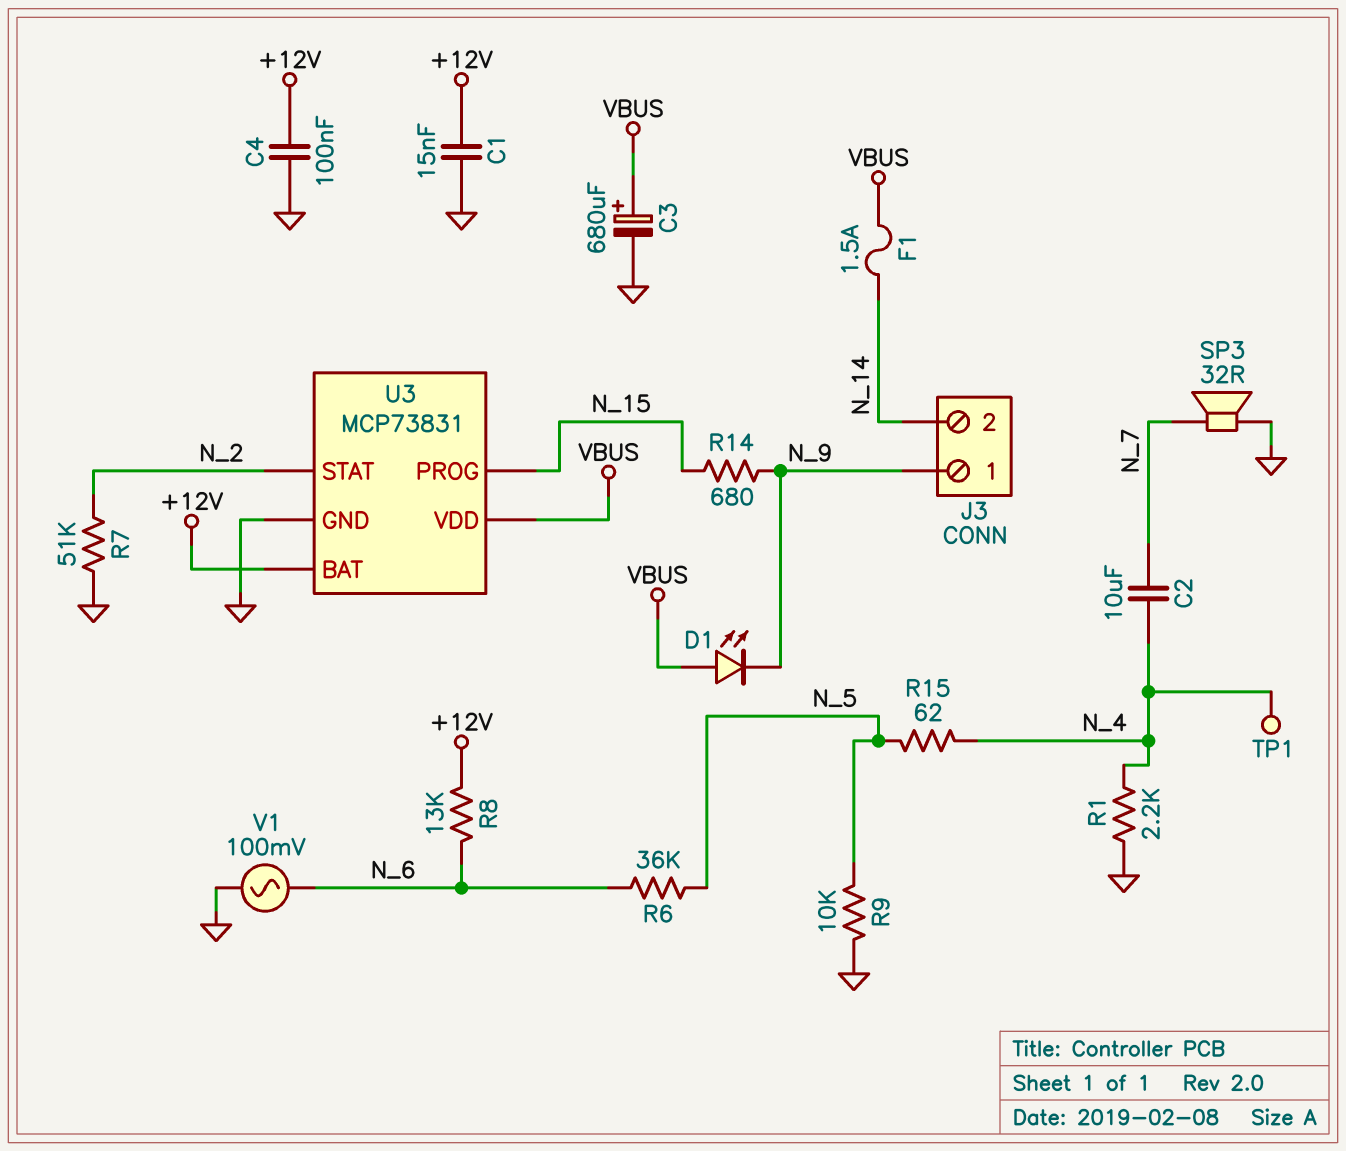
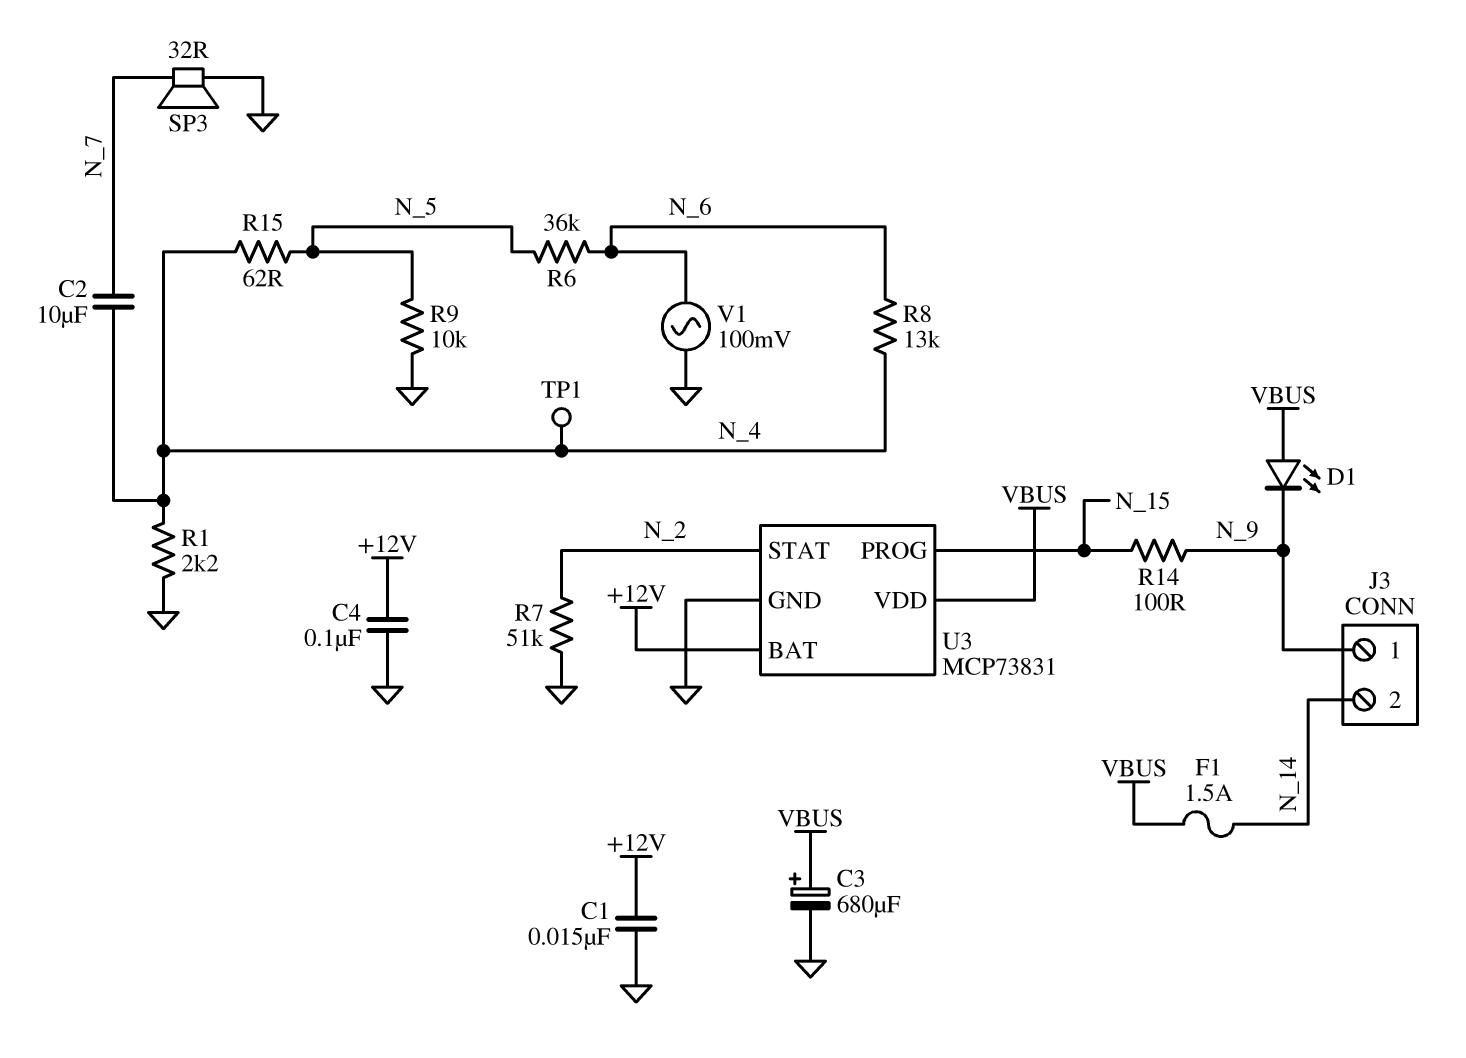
R8: 13k (+12V, N_6) -> 13k (N_4, N_6)
R14: 680 (N_9, N_15) -> 100 (N_9, N_15)

